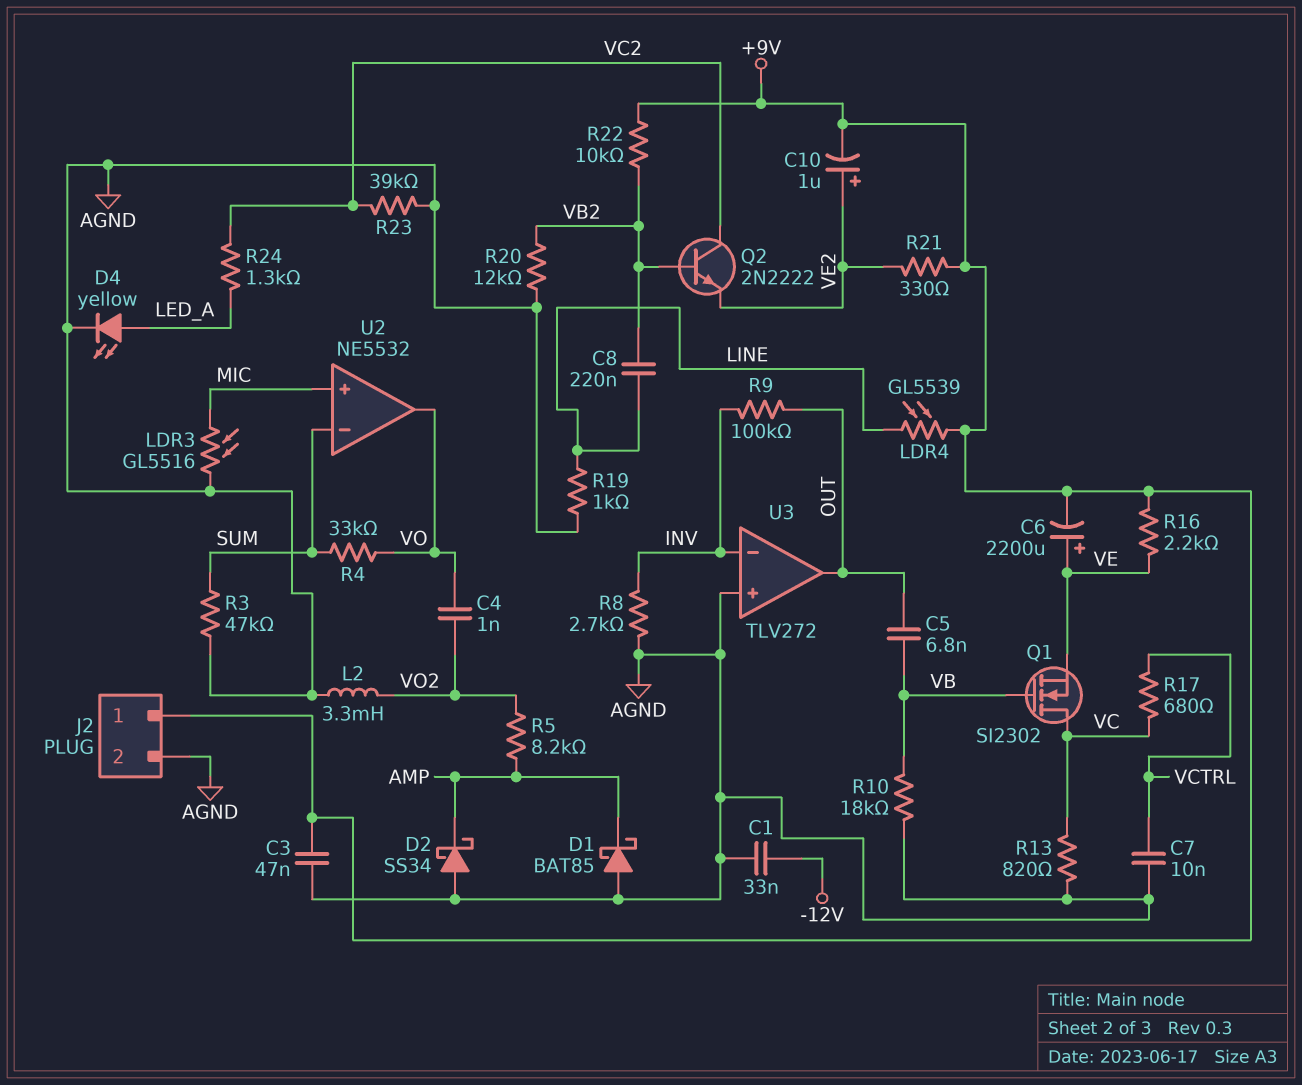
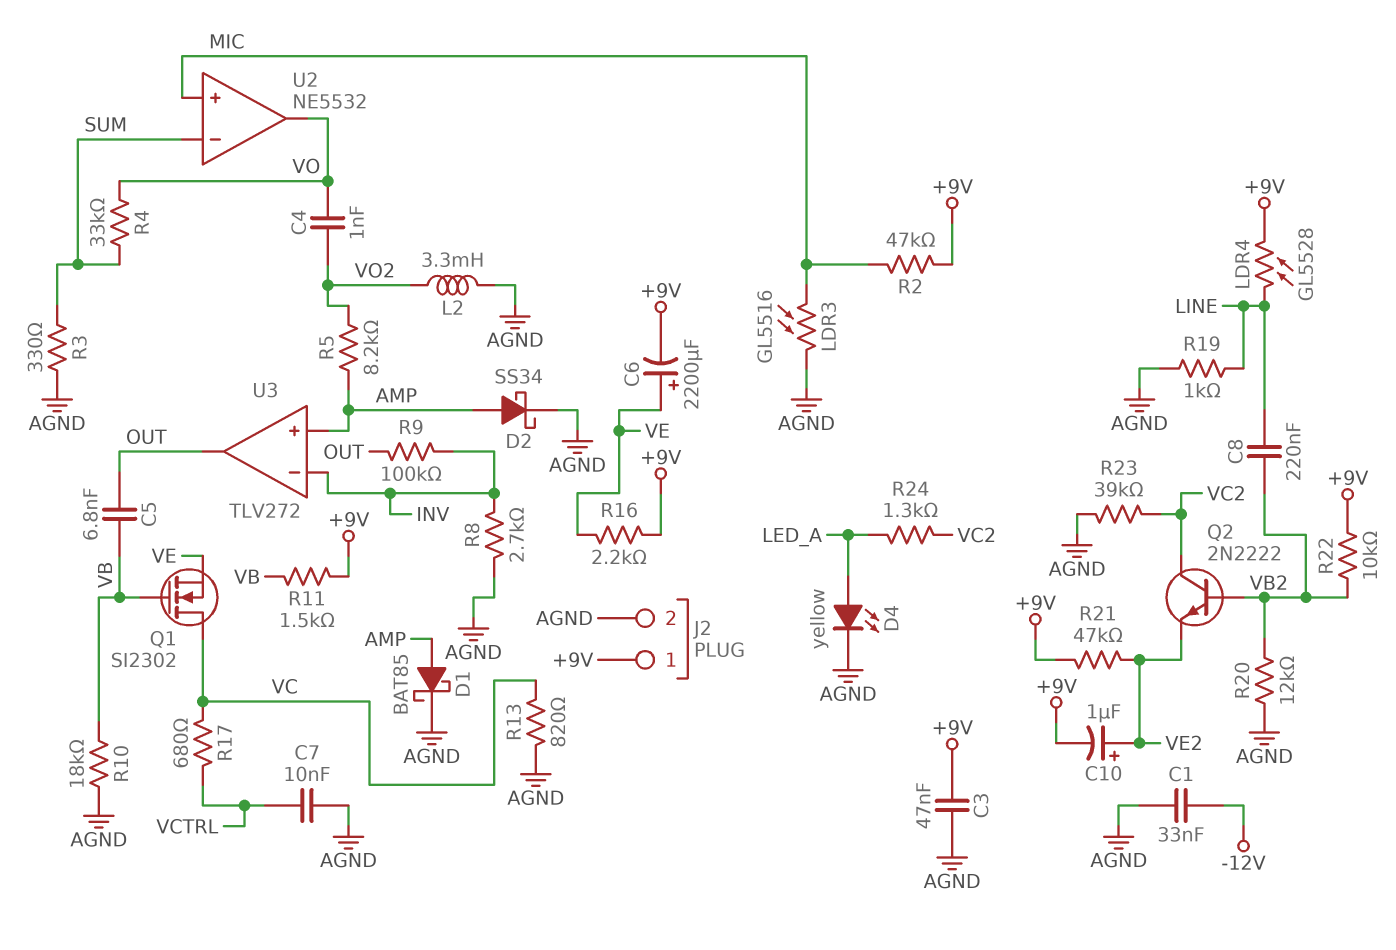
D1: schottky BAT85 (A AGND, K AMP) -> schottky BAT85 (A AMP, K AGND)
D2: schottky SS34 (A AGND, K AMP) -> schottky SS34 (A AMP, K AGND)
LDR4: GL5539 (+9V, LINE) -> GL5528 (+9V, LINE)
R2: none -> 47k (+9V, MIC)
R3: 47k (AGND, SUM) -> 330 (AGND, SUM)
R11: none -> 1.5k (+9V, VB)
R21: 330 (+9V, VE2) -> 47k (+9V, VE2)
U3 pin in+: AGND -> AMP

